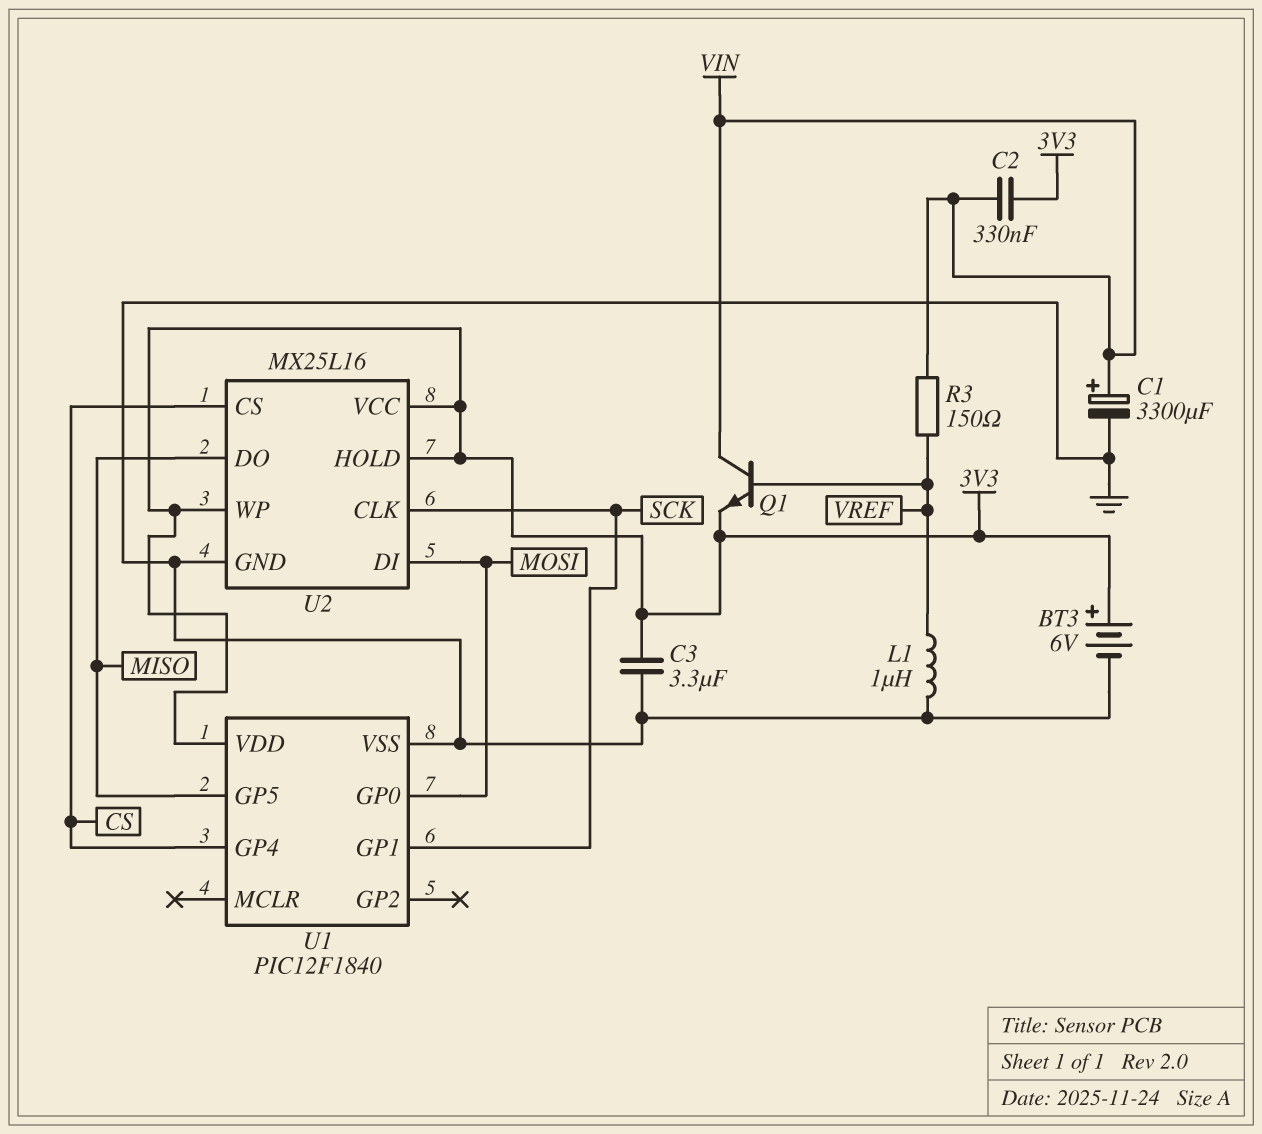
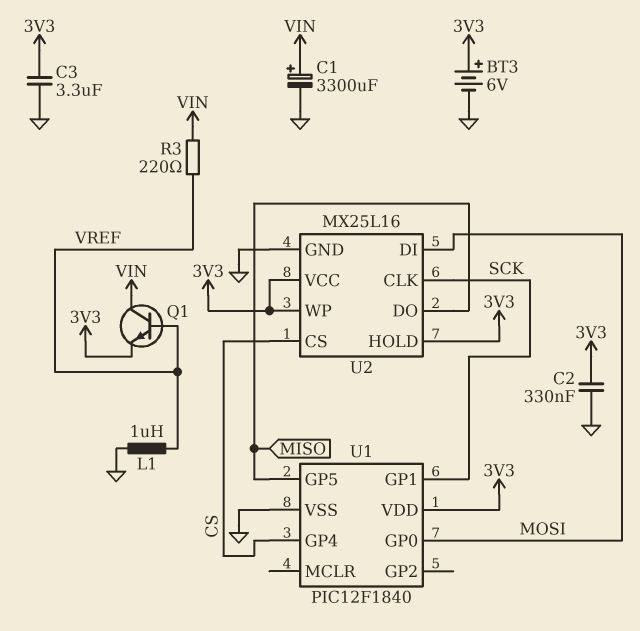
C2: 330nF (3V3, VIN) -> 330nF (3V3, GND)
R3: 150 (VIN, VREF) -> 220 (VIN, VREF)

